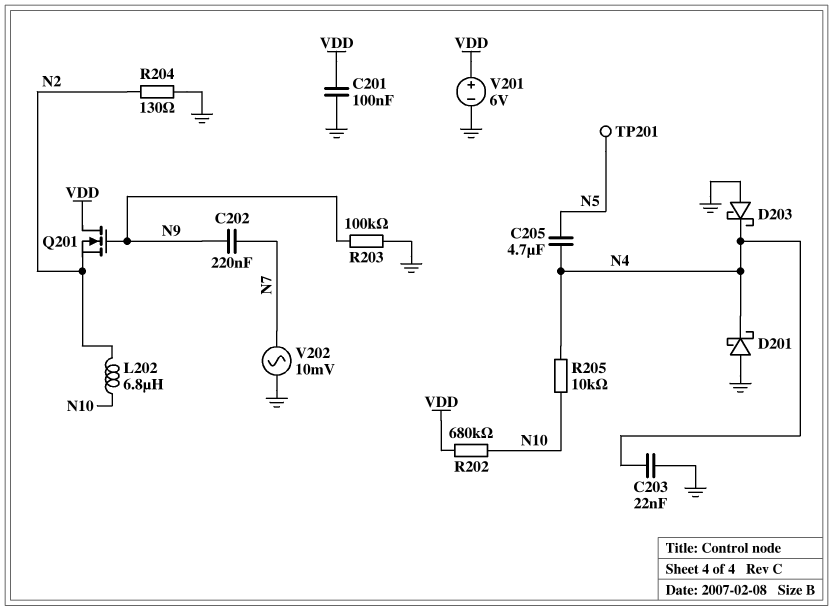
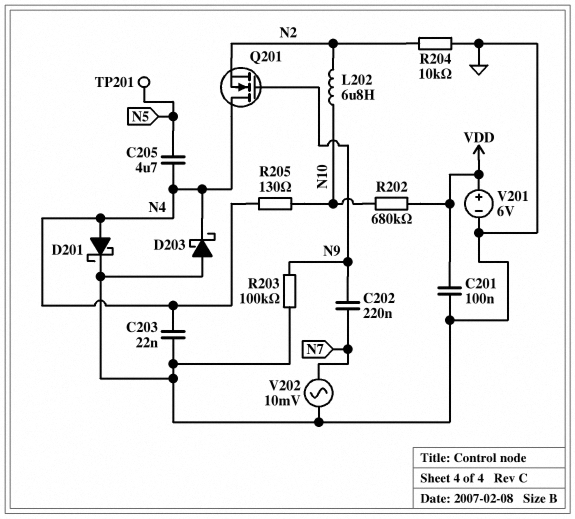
D201: schottky (A GND, K N4) -> schottky (A N4, K GND)
Q201: NMOS (G N9, D VDD, S N2) -> NMOS (G N9, D N4, S N2)
R204: 130 (GND, N2) -> 10k (GND, N2)
R205: 10k (N4, N10) -> 130 (N4, N10)

